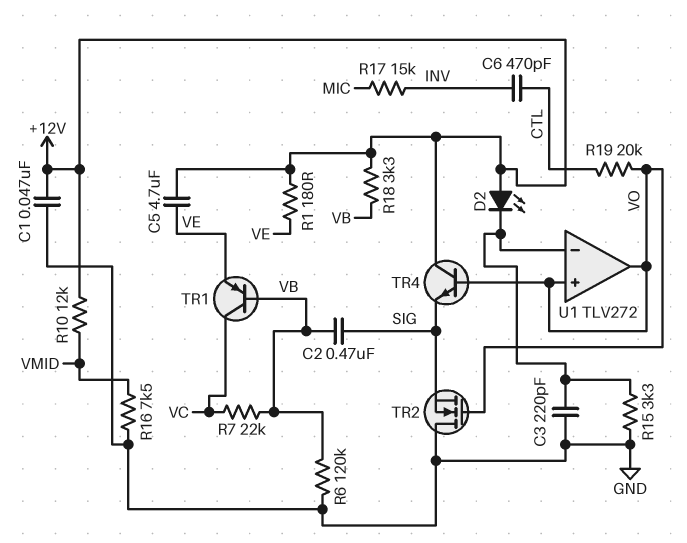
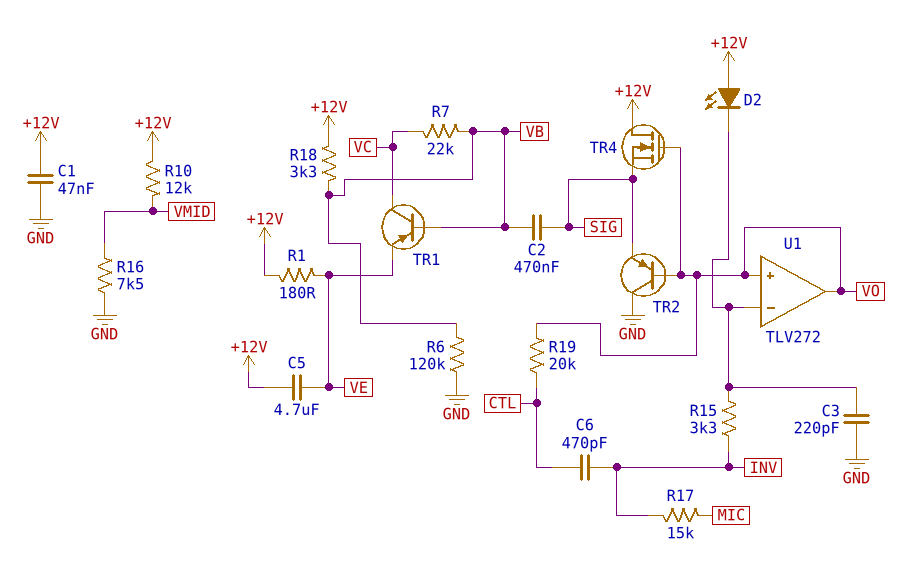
R15: 3.3k (GND, U1/in-) -> 3.3k (INV, U1/in-)
TR2: NMOS (G VO, D GND, S SIG) -> PNP (B VO, C GND, E SIG)
TR4: NPN (B VO, C +12V, E SIG) -> NMOS (G VO, D +12V, S SIG)

